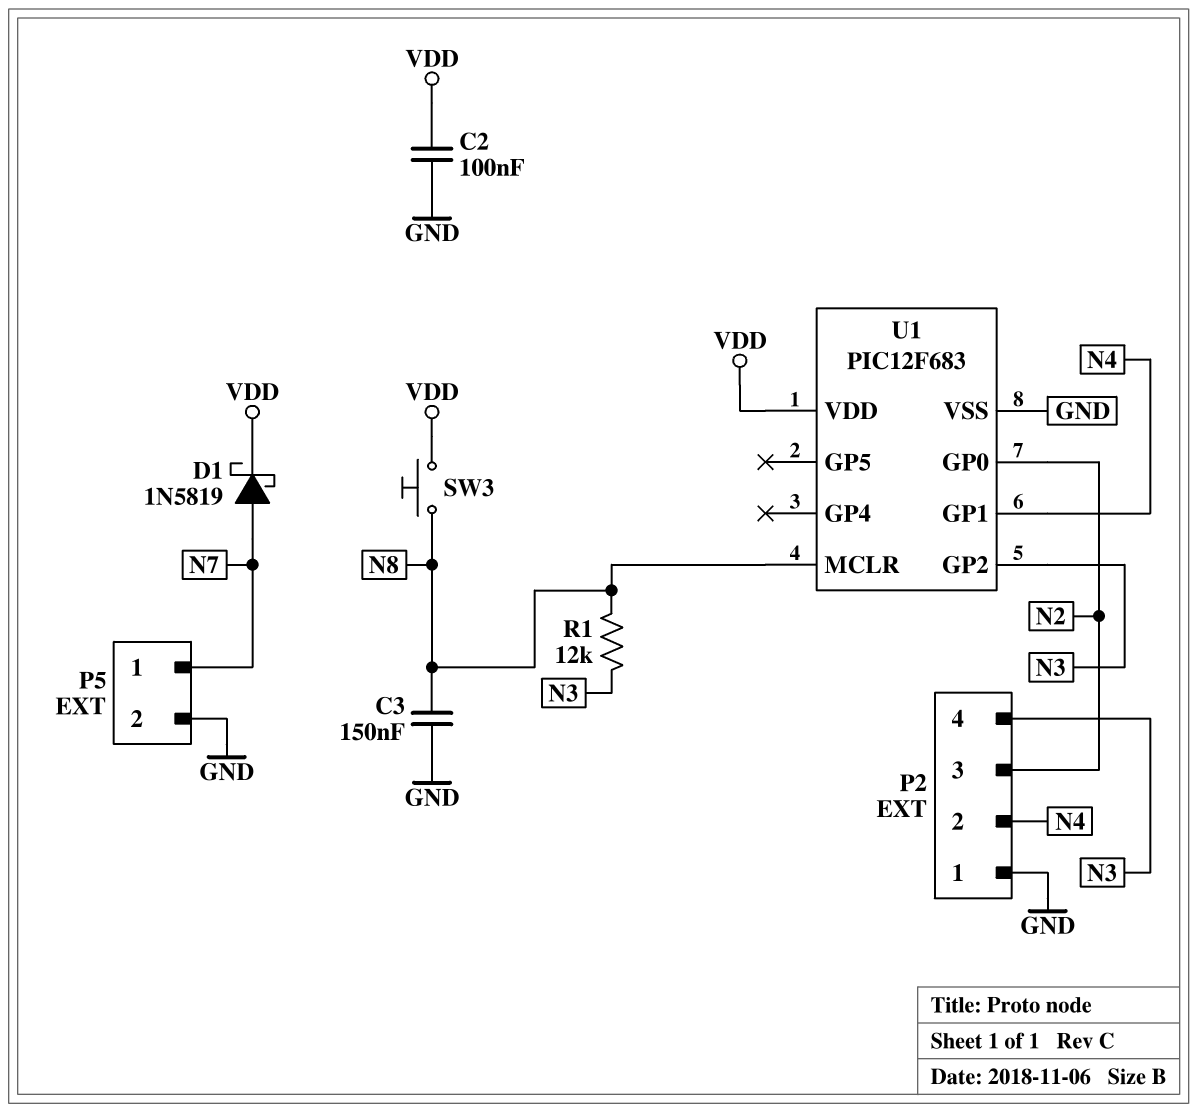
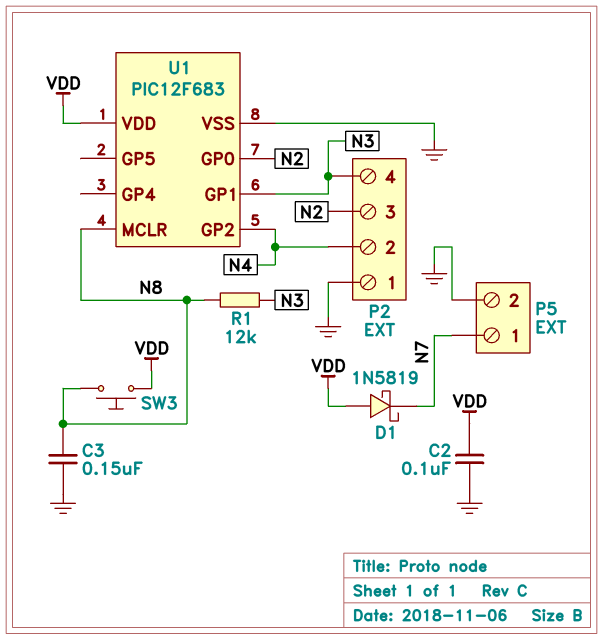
D1: schottky 1N5819 (A N7, K VDD) -> schottky 1N5819 (A VDD, K N7)
U1 pin GP1: N4 -> N3
U1 pin GP2: N3 -> N4

